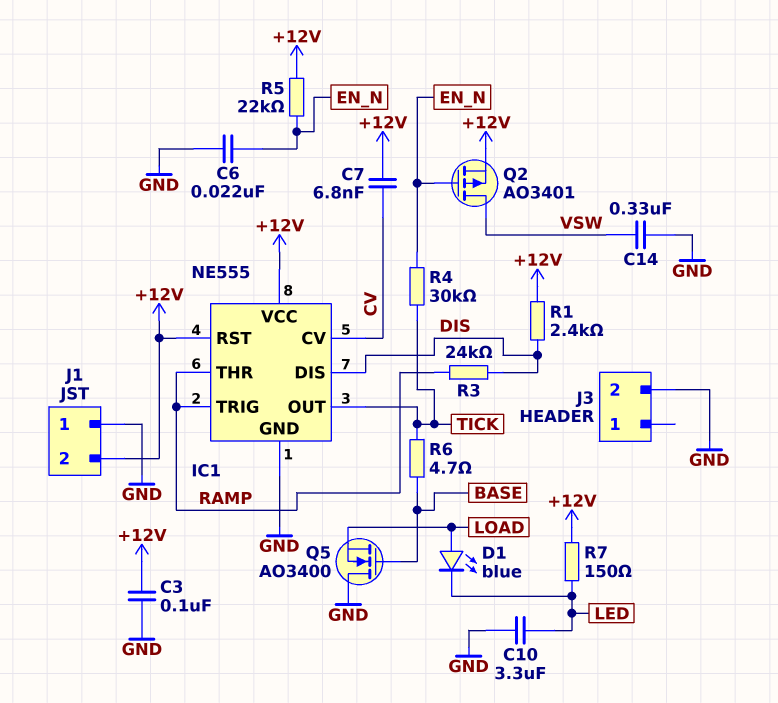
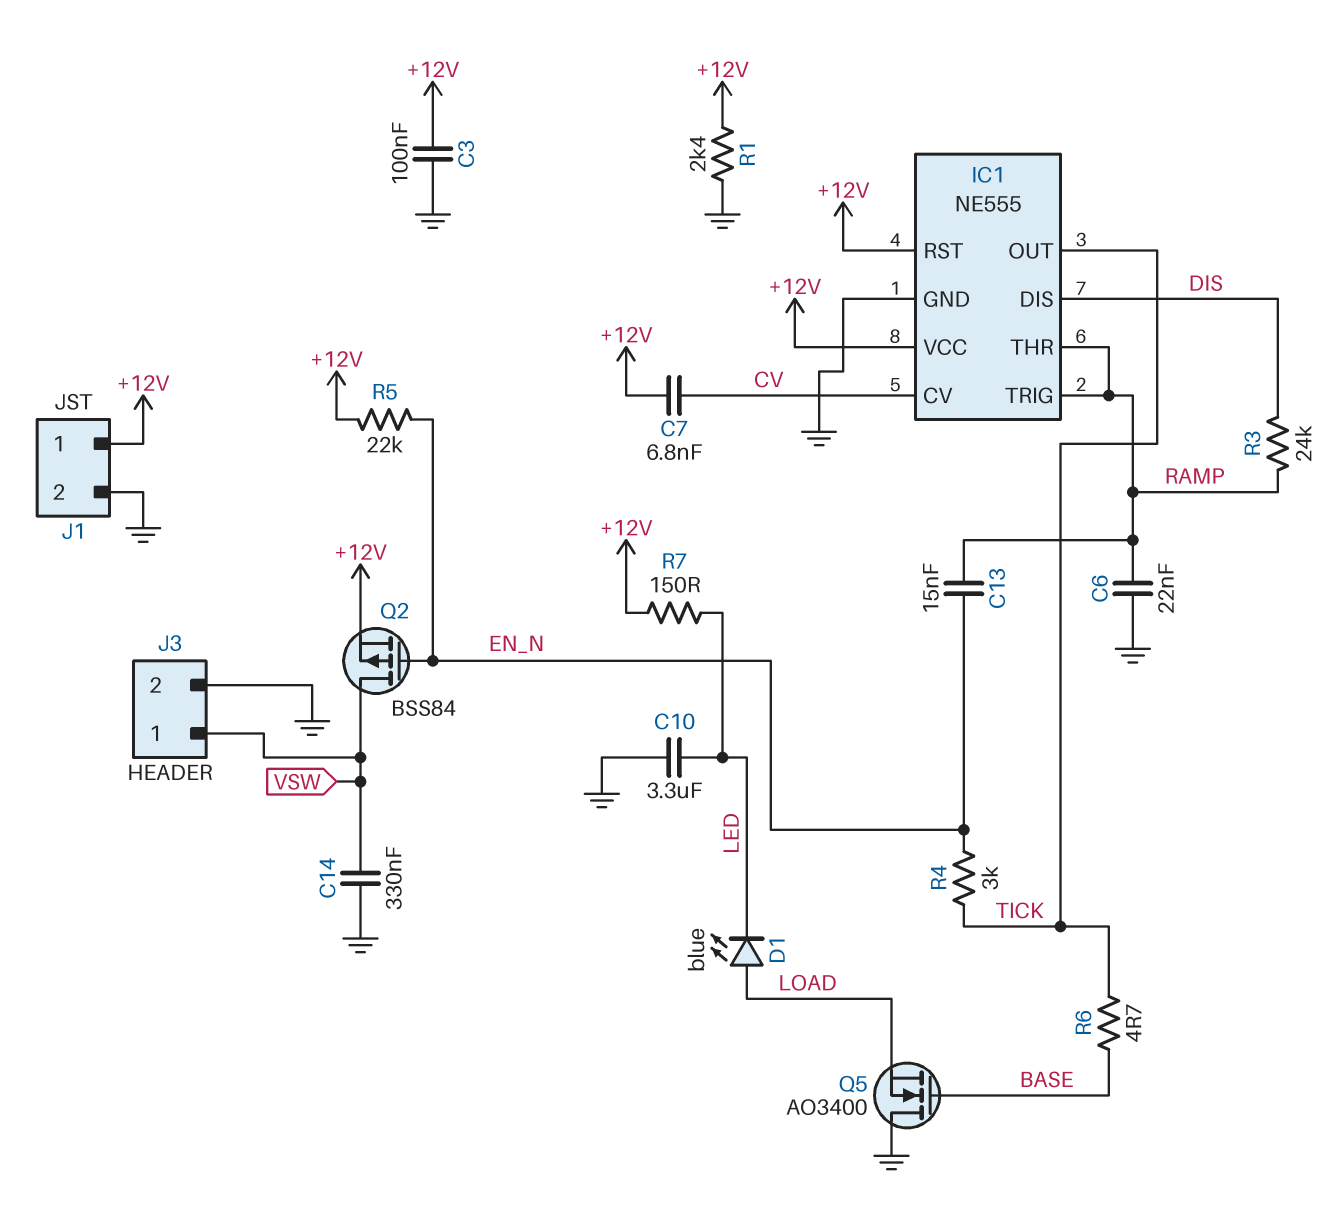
C6: 22nF (EN_N, GND) -> 22nF (GND, RAMP)
C13: none -> 15nF (EN_N, RAMP)
J1 pin 1: GND -> +12V
J1 pin 2: +12V -> GND
J3 pin 1: none -> VSW
Q2: PMOS AO3401 (G EN_N, D VSW, S +12V) -> PMOS BSS84 (G EN_N, D VSW, S +12V)
R1: 2.4k (+12V, DIS) -> 2.4k (+12V, GND)
R4: 30k (EN_N, TICK) -> 3k (EN_N, TICK)

